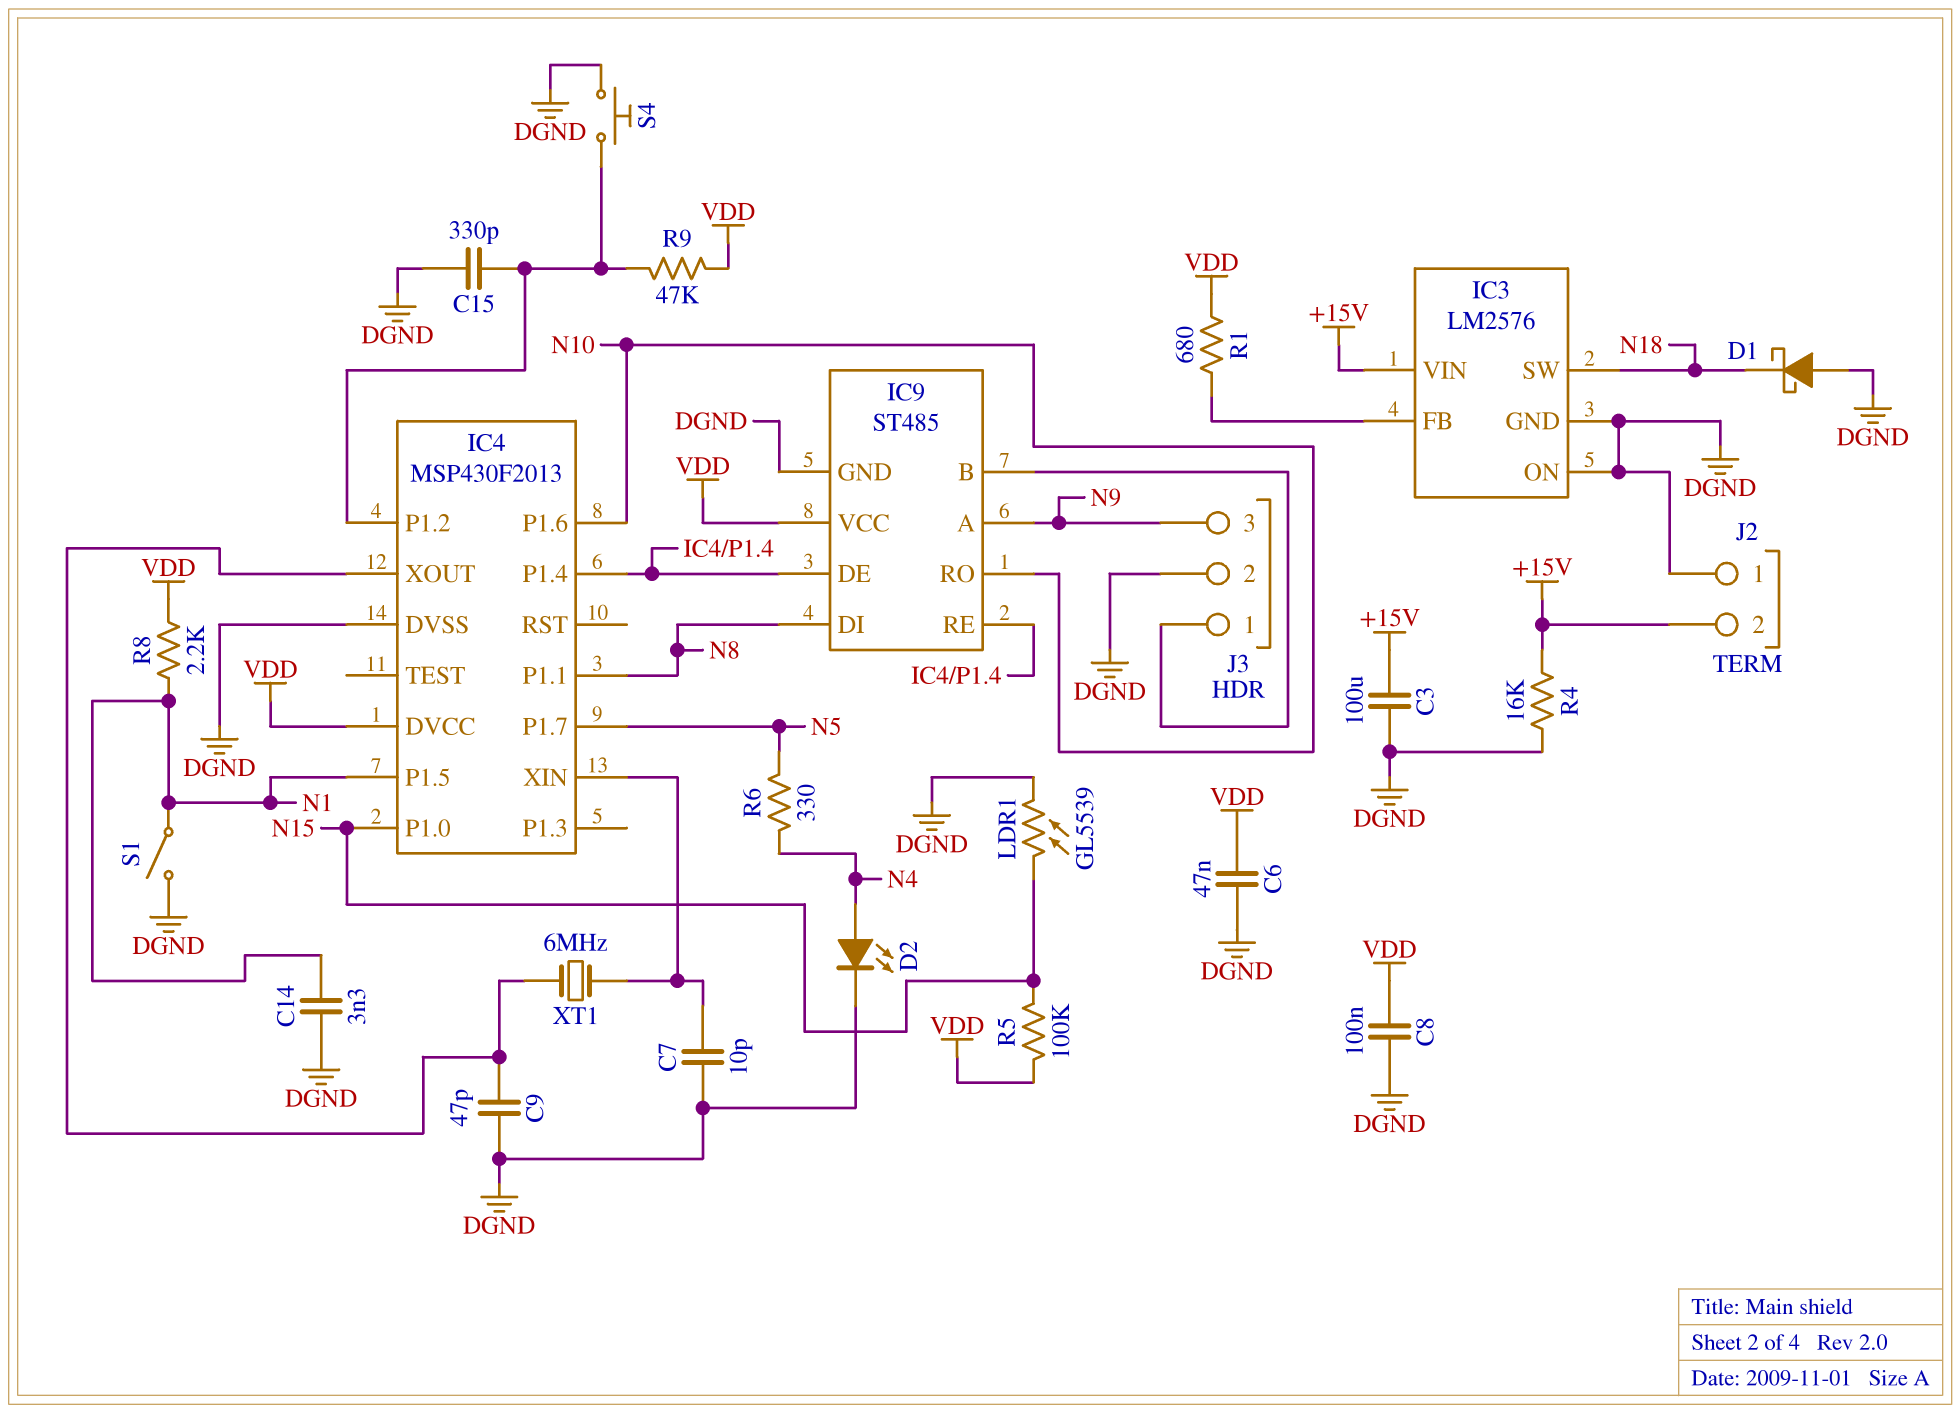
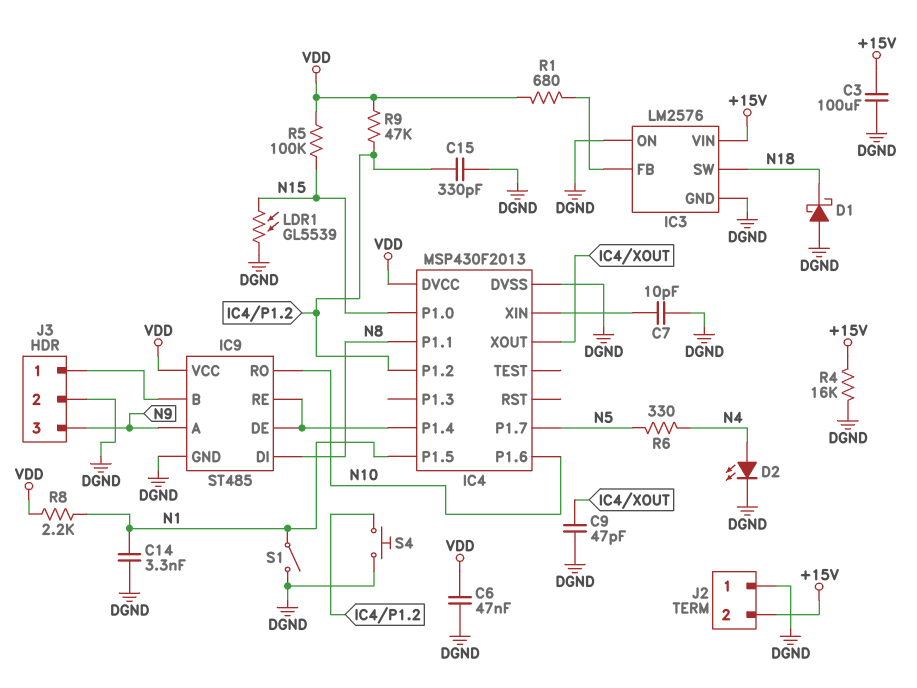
C8: 100nF (DGND, VDD) -> none
XT1: 6MHz (IC4/XIN, IC4/XOUT) -> none

